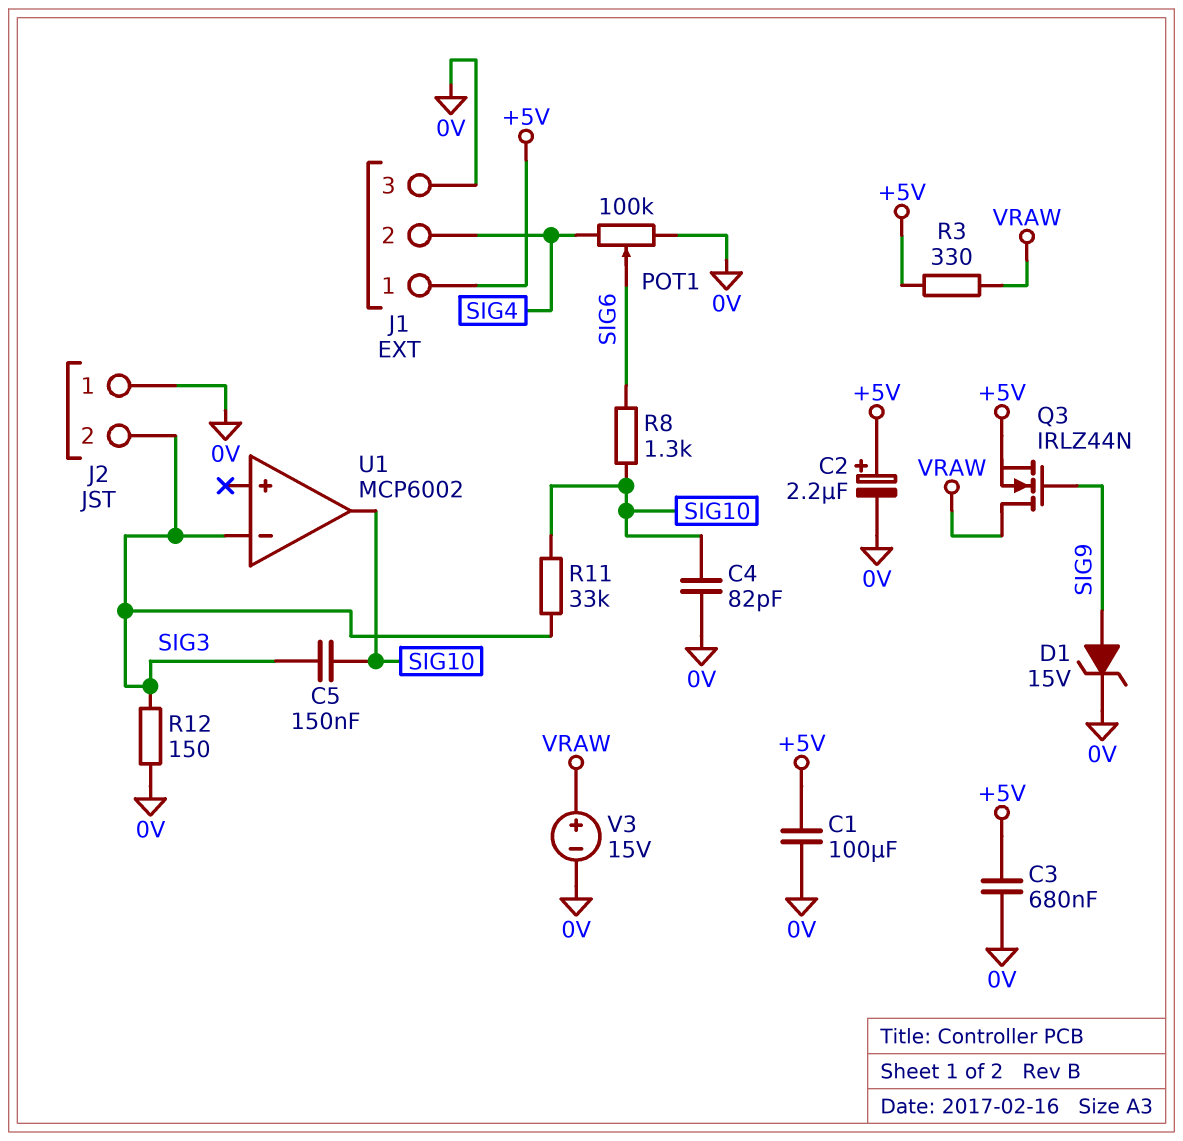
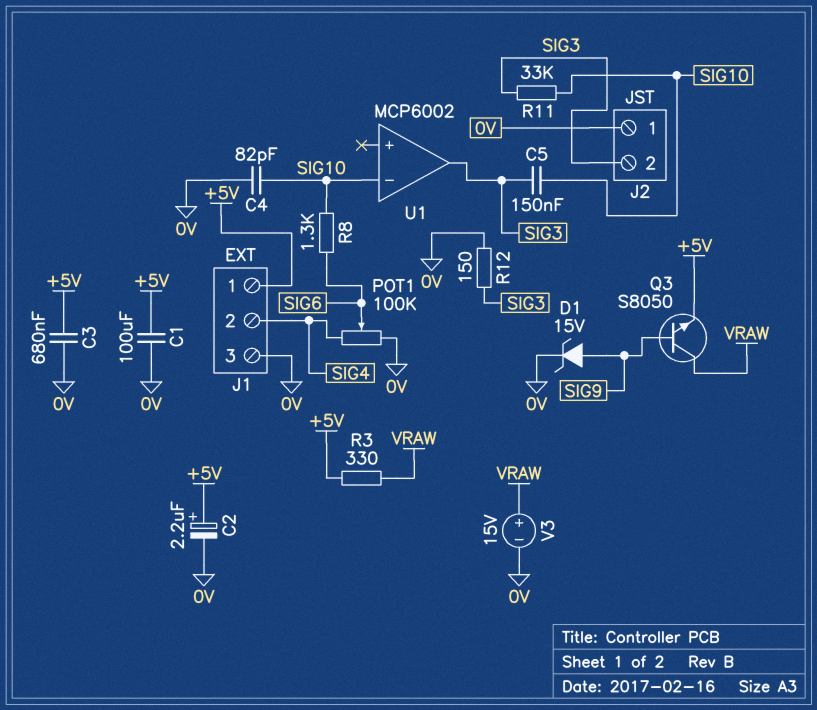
Q3: NMOS IRLZ44N (G SIG9, D VRAW, S +5V) -> NPN S8050 (B SIG9, C VRAW, E +5V)
U1 pin in-: SIG3 -> SIG10
U1 pin out: SIG10 -> SIG3

